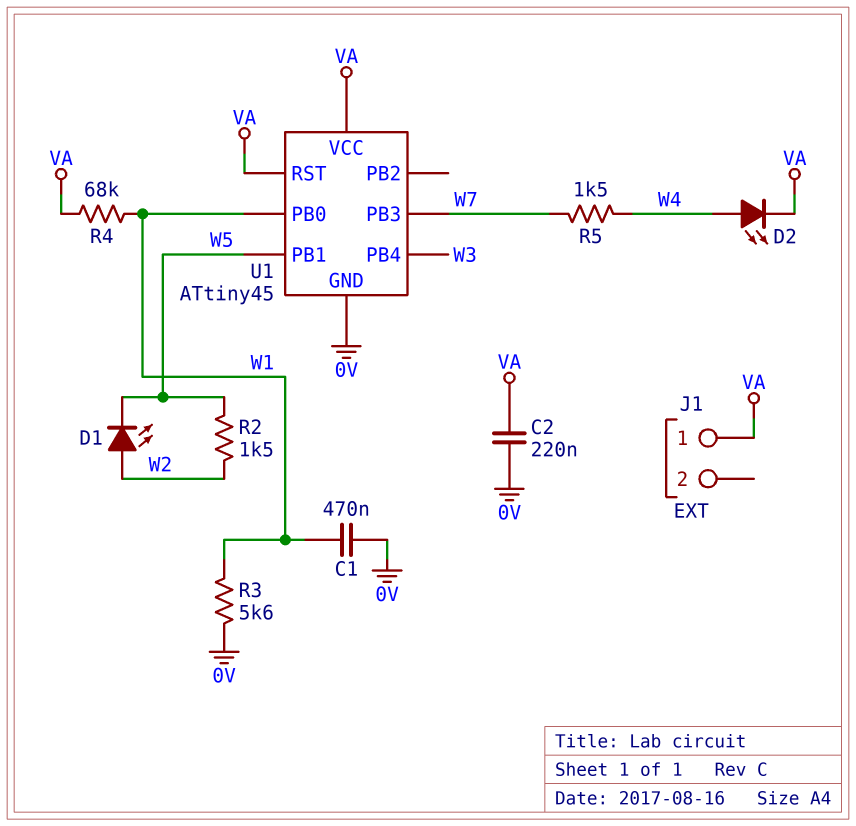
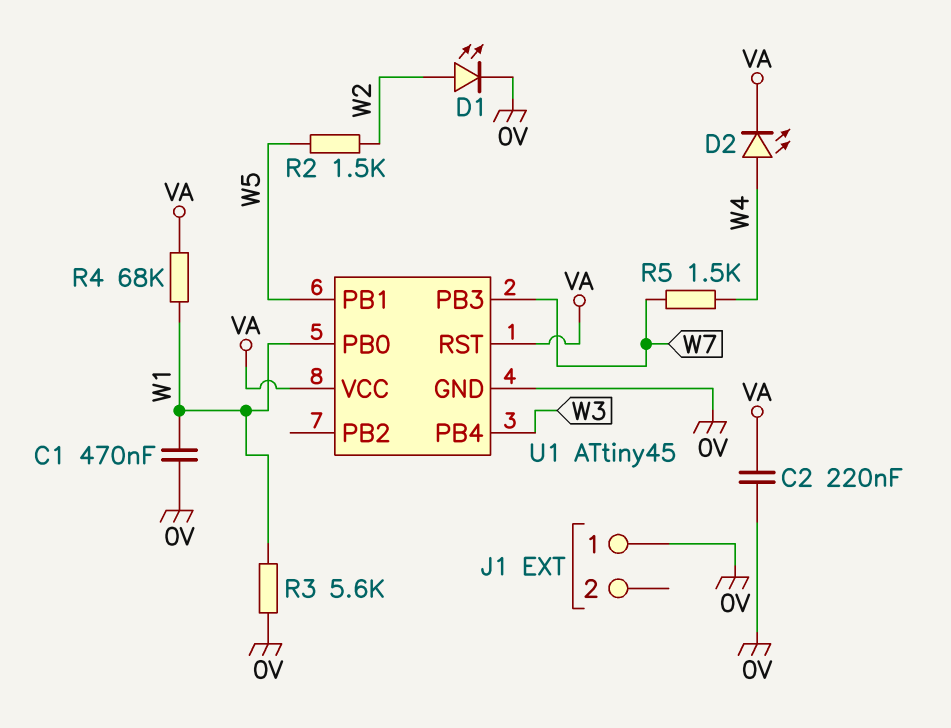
D1: LED (A W2, K W5) -> LED (A W2, K 0V)
J1 pin 1: VA -> 0V

